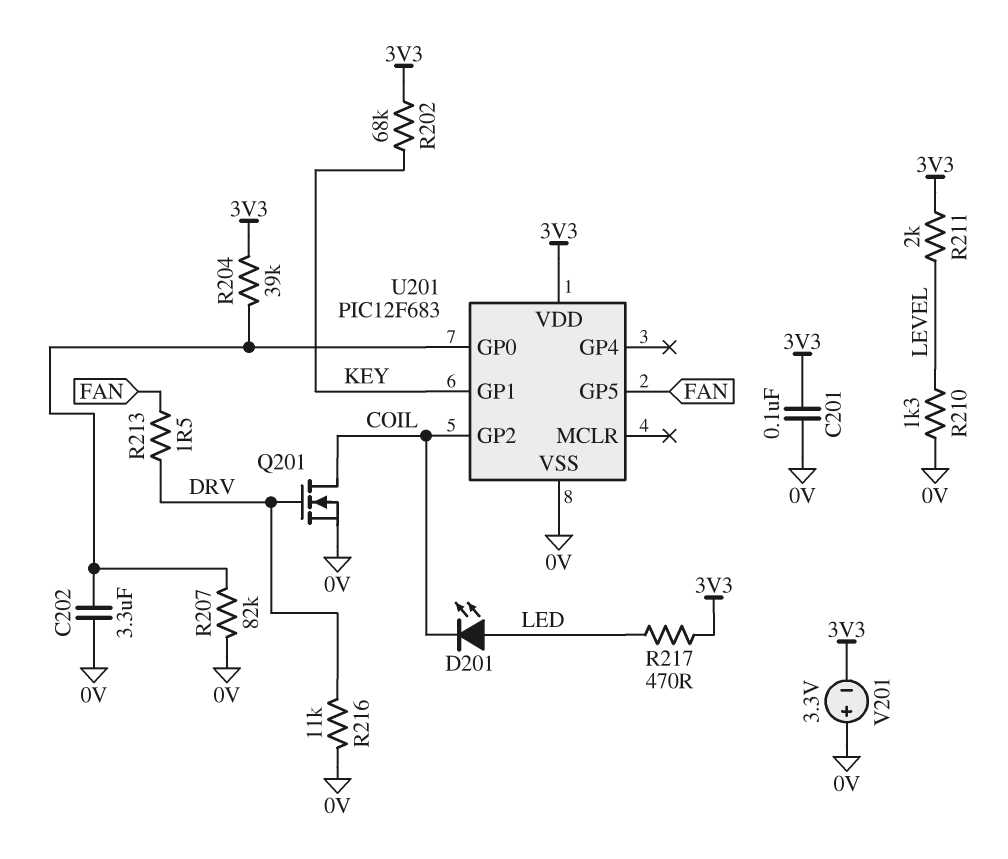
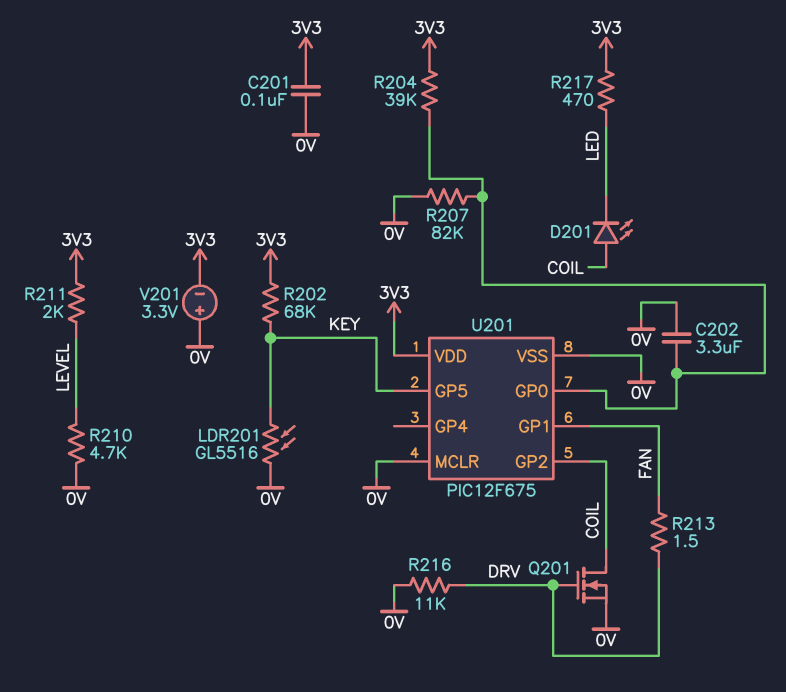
D201: LED (A LED, K COIL) -> LED (A COIL, K LED)
LDR201: none -> GL5516 (0V, KEY)
R210: 1.3k (0V, LEVEL) -> 4.7k (0V, LEVEL)
U201: PIC12F683 -> PIC12F675
U201 pin GP1: KEY -> FAN
U201 pin GP5: FAN -> KEY
U201 pin MCLR: none -> 0V

